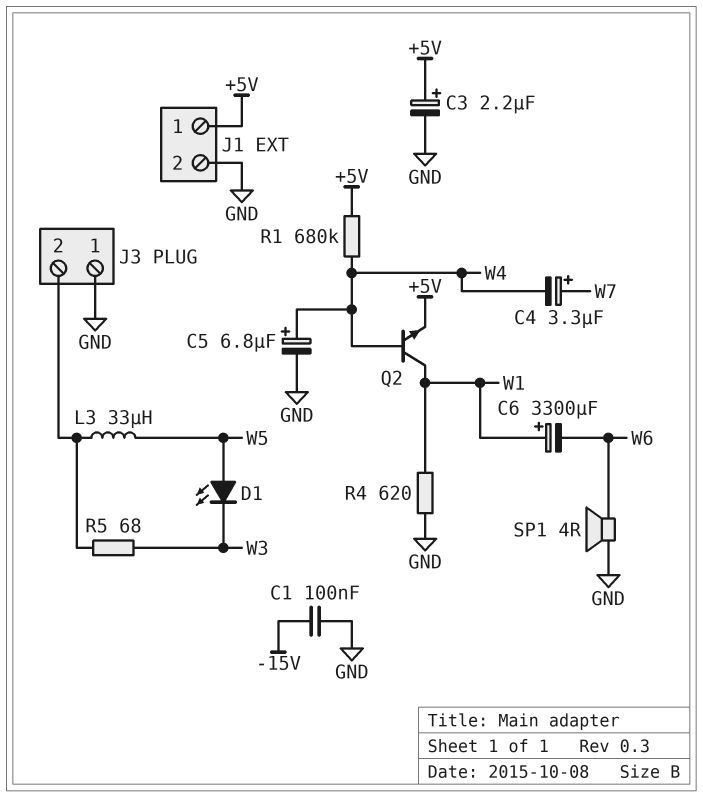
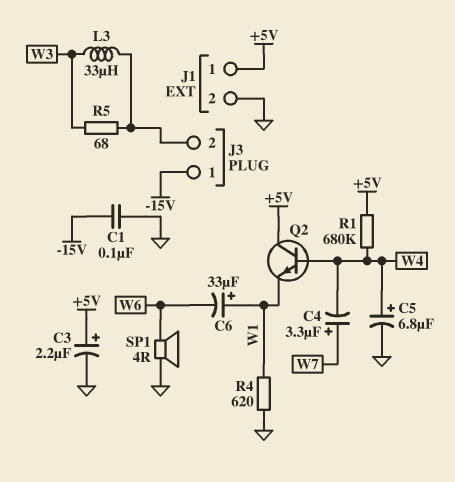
C6: 3300uF (plus W1, minus W6) -> 33uF (plus W1, minus W6)
D1: LED (A W5, K W3) -> none
J3 pin 1: GND -> -15V
L3: 33uH (J3/2, W5) -> 33uH (J3/2, W3)
Q2: NPN (B W4, C W1, E +5V) -> NPN (B W4, C +5V, E W1)

